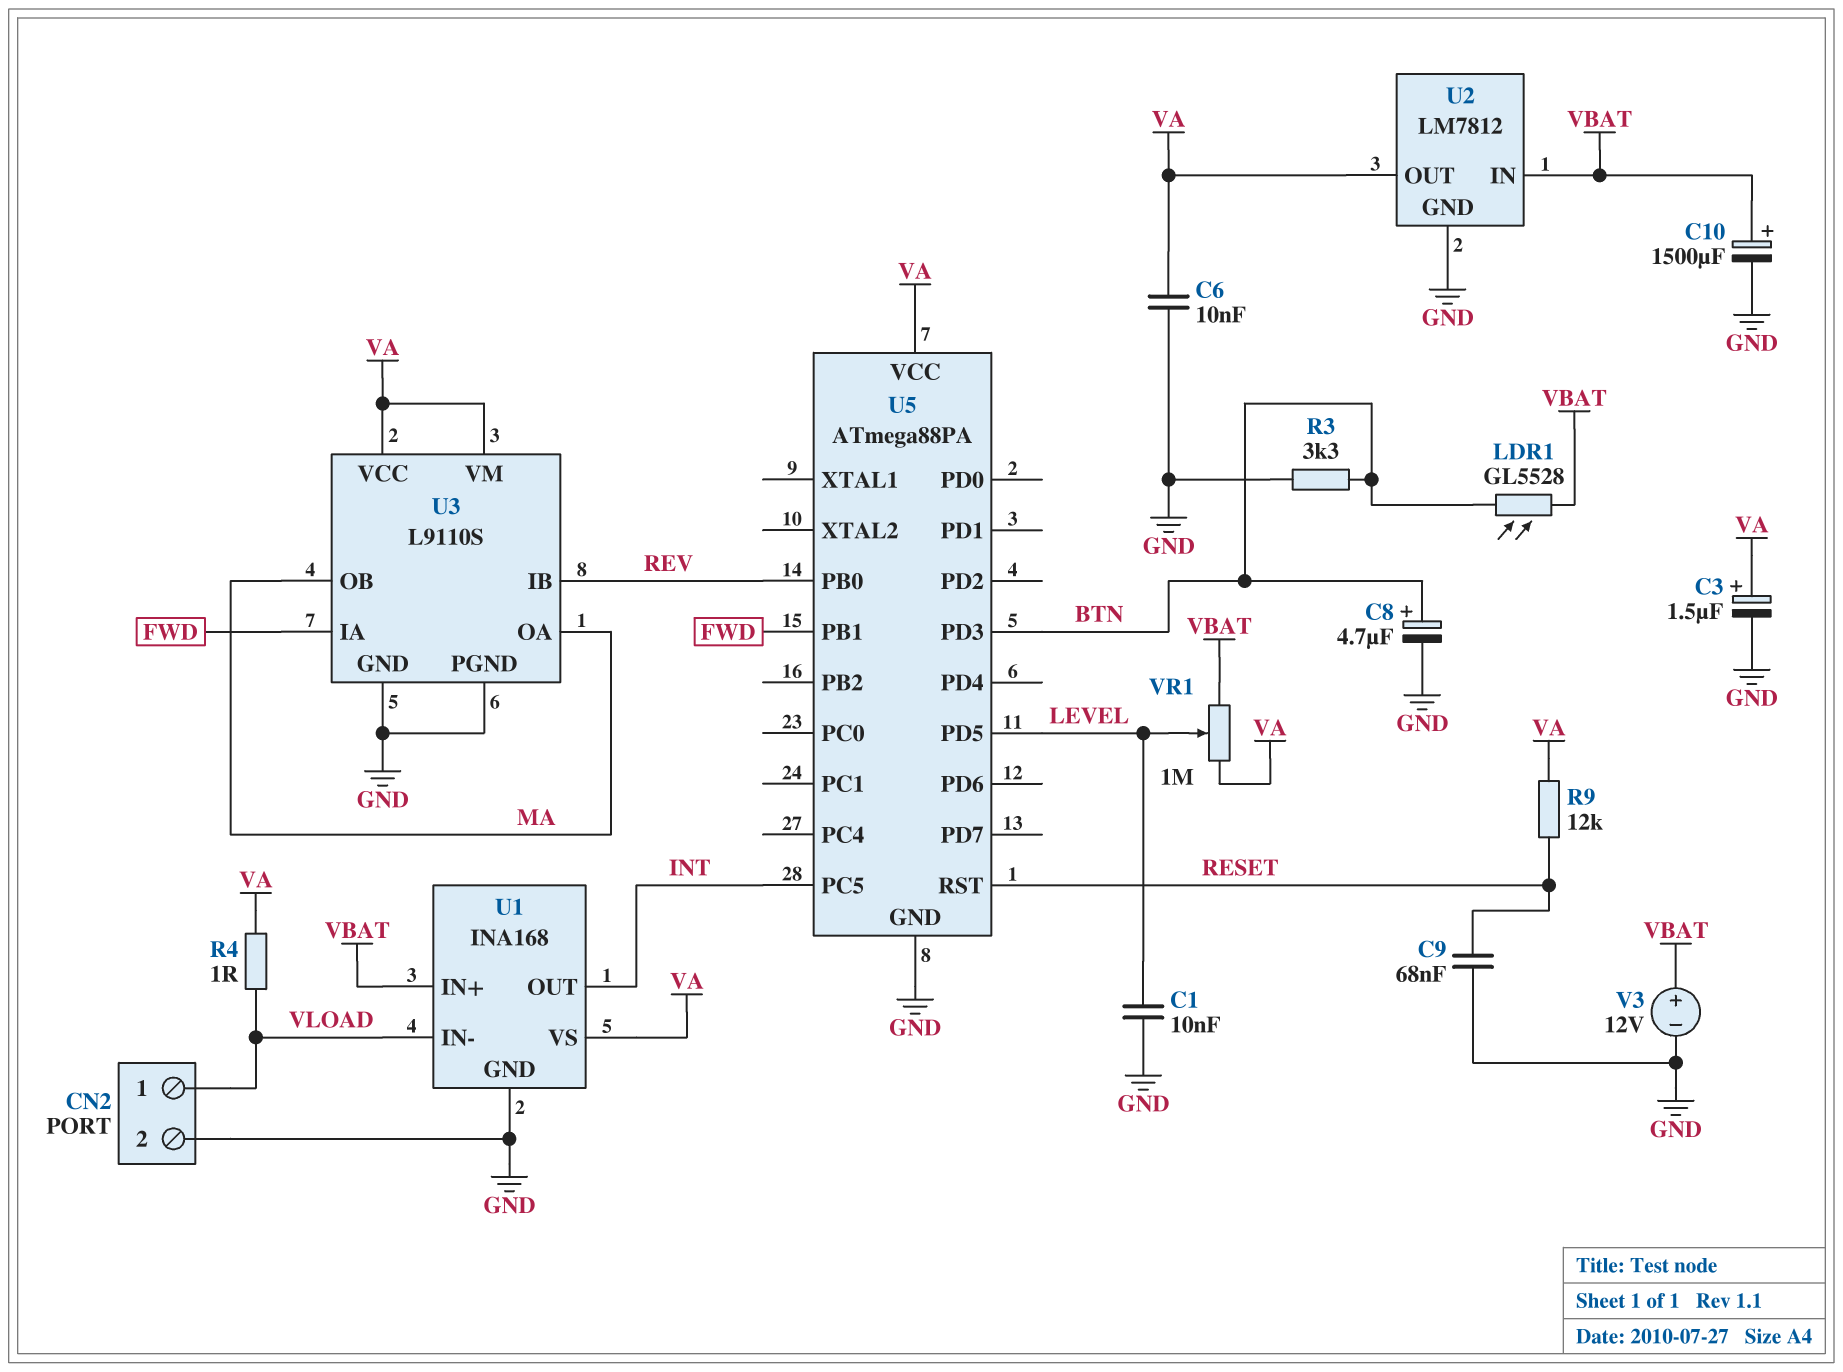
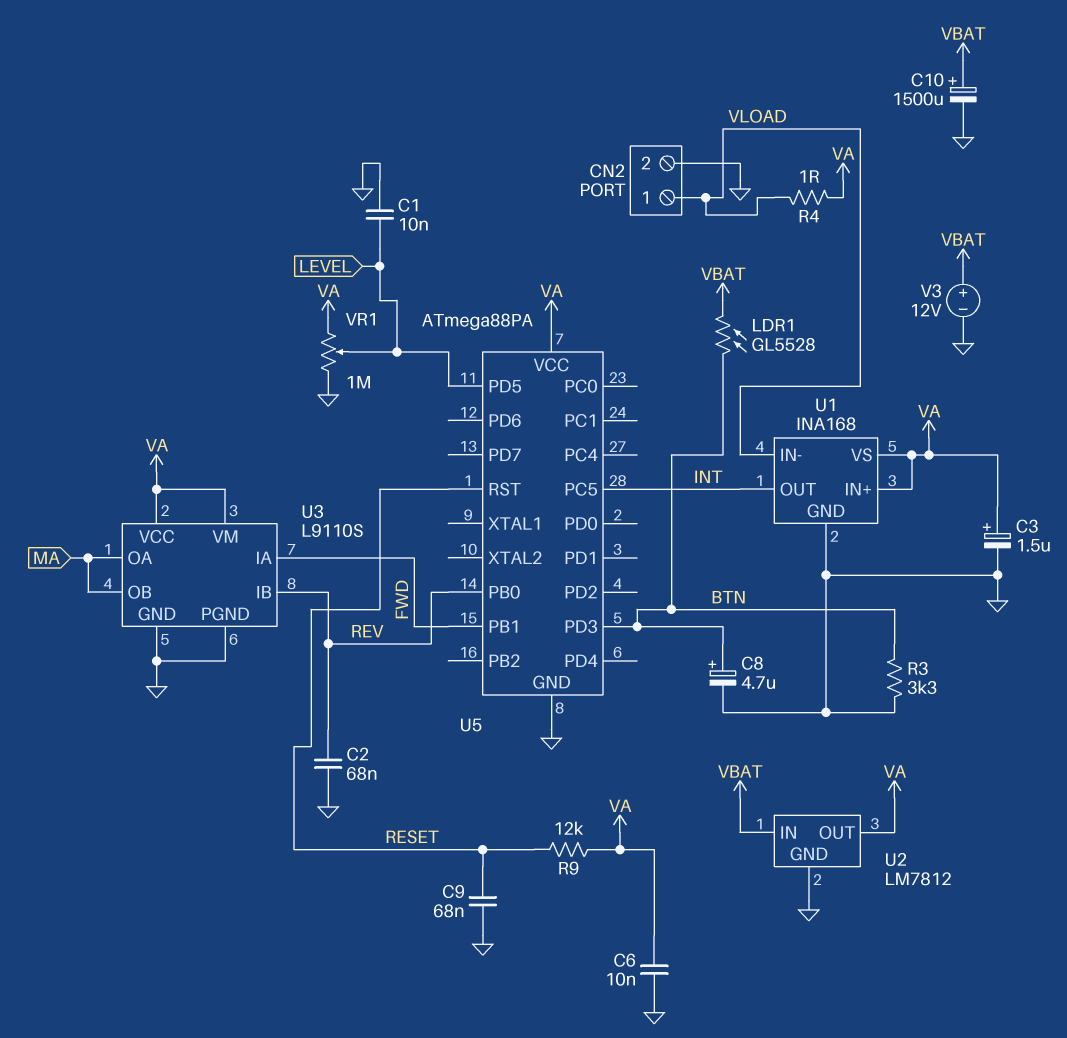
C2: none -> 68nF (GND, REV)
U1 pin IN+: VBAT -> VA
VR1: 1M (VA, VBAT, wiper LEVEL) -> 1M (GND, VA, wiper LEVEL)

